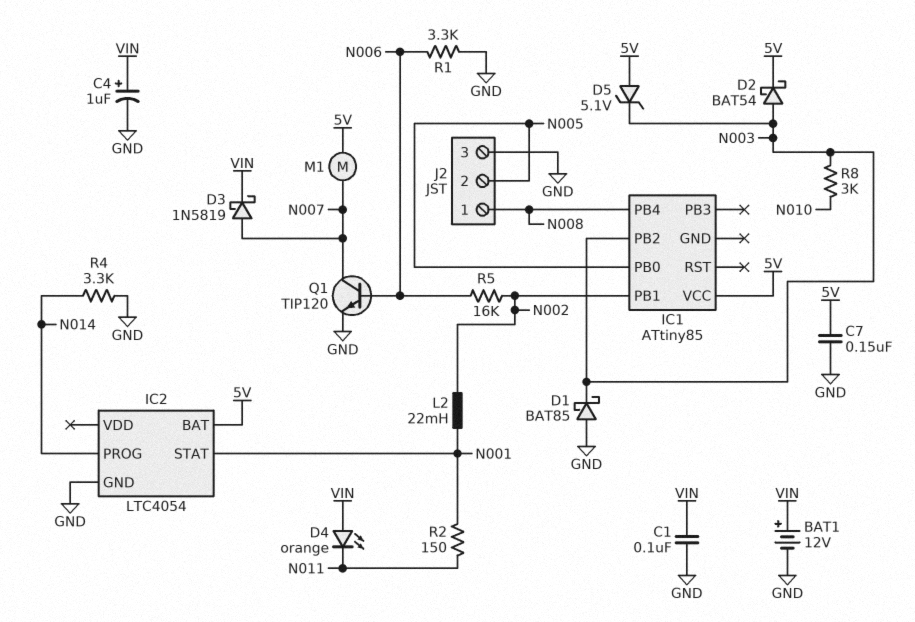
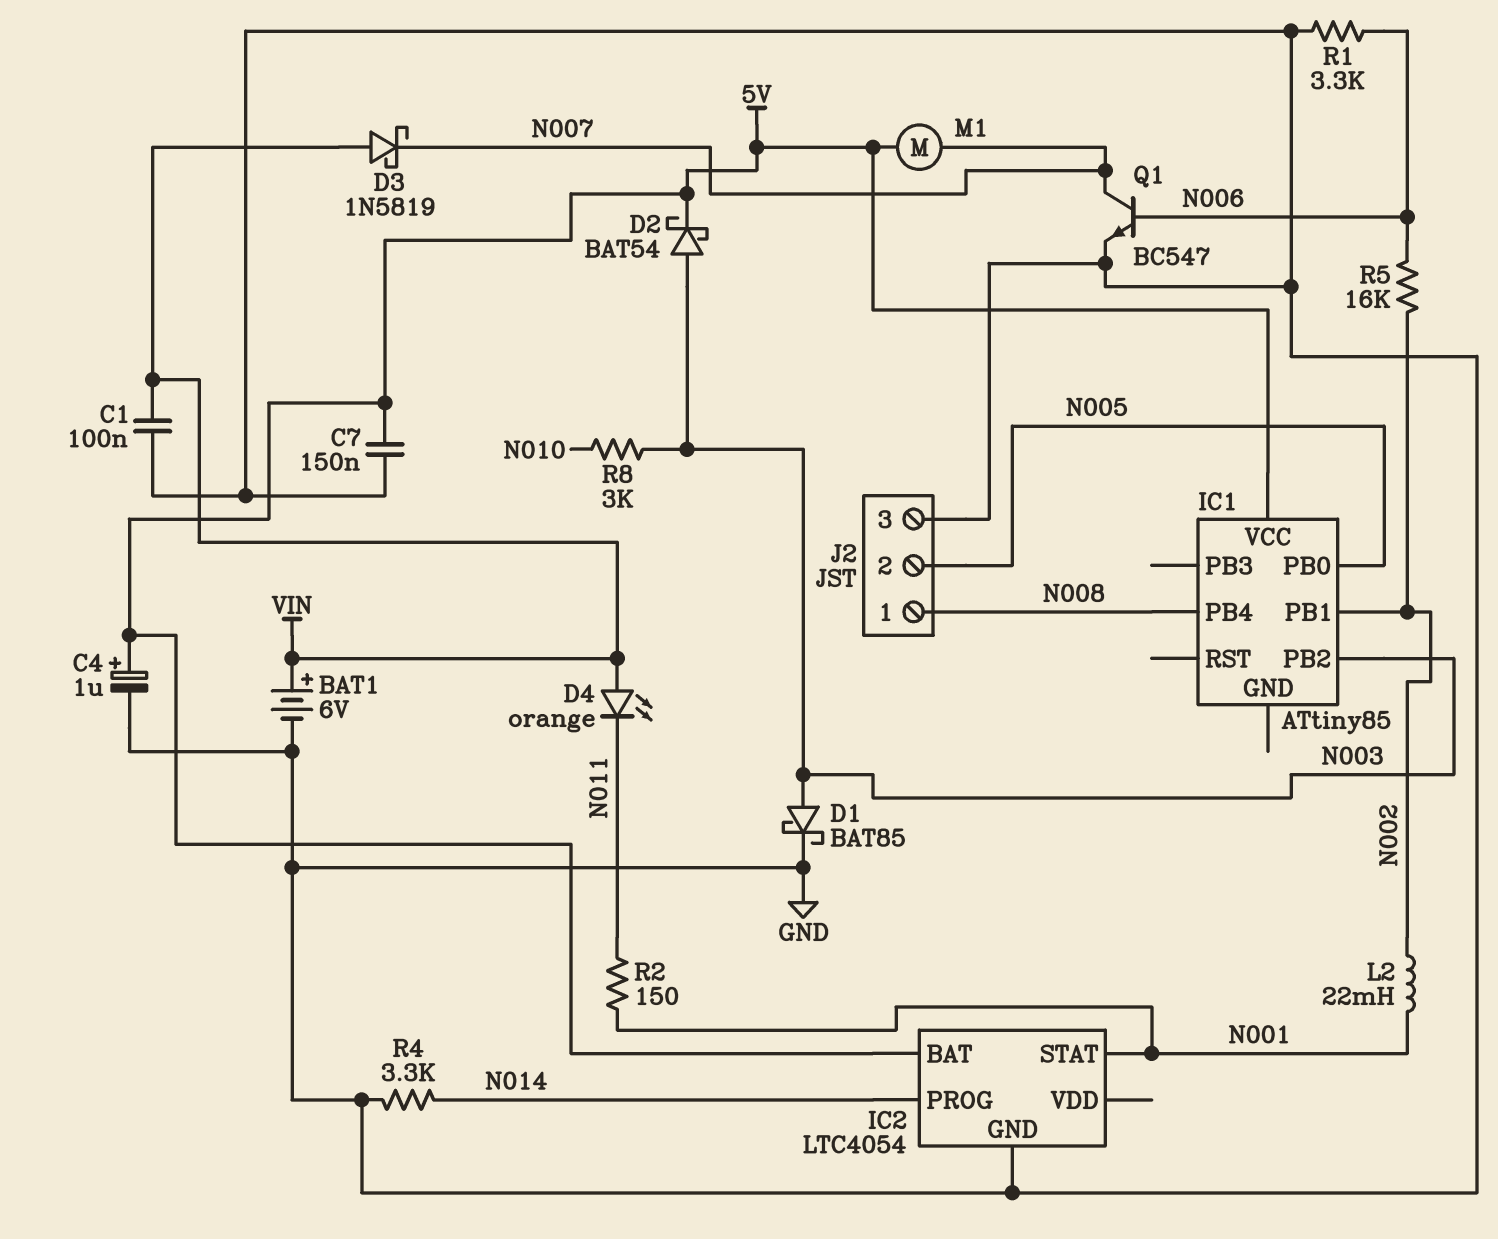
BAT1: 12V (plus VIN, minus GND) -> 6V (plus VIN, minus GND)
C4: 1uF (plus VIN, minus GND) -> 1uF (plus 5V, minus GND)
D1: schottky BAT85 (A GND, K N003) -> schottky BAT85 (A N003, K GND)
D3: schottky 1N5819 (A N007, K VIN) -> schottky 1N5819 (A VIN, K N007)
D5: zener 5.1V (A 5V, K N003) -> none
Q1: NPN TIP120 (B N006, C N007, E GND) -> NPN BC547 (B N006, C N007, E GND)

